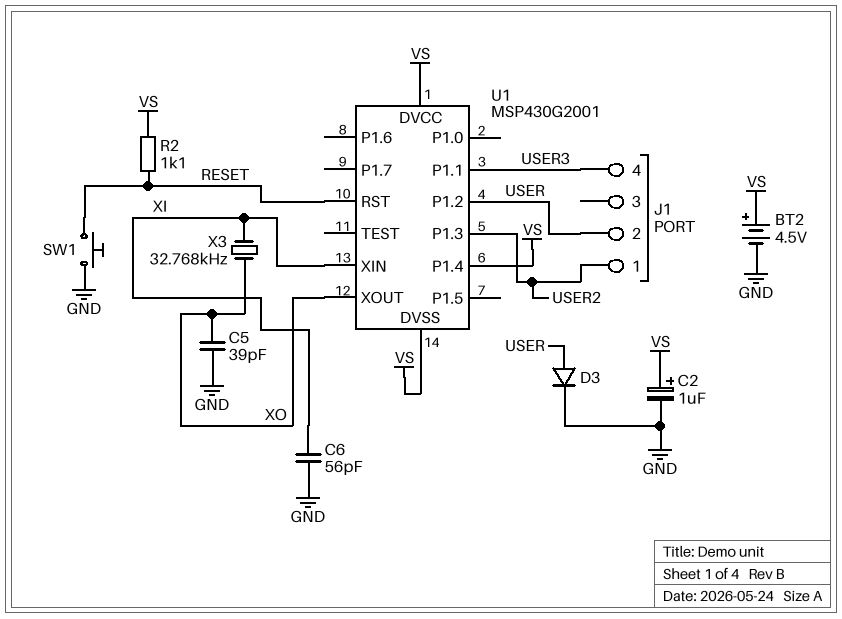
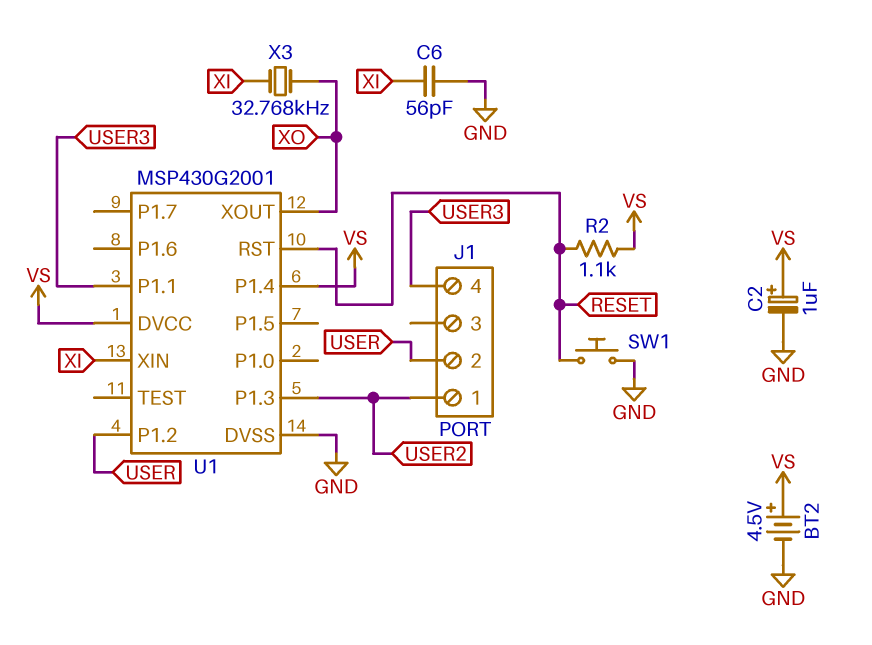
C5: 39pF (GND, XO) -> none
D3: diode (A USER, K GND) -> none
U1 pin DVSS: VS -> GND

